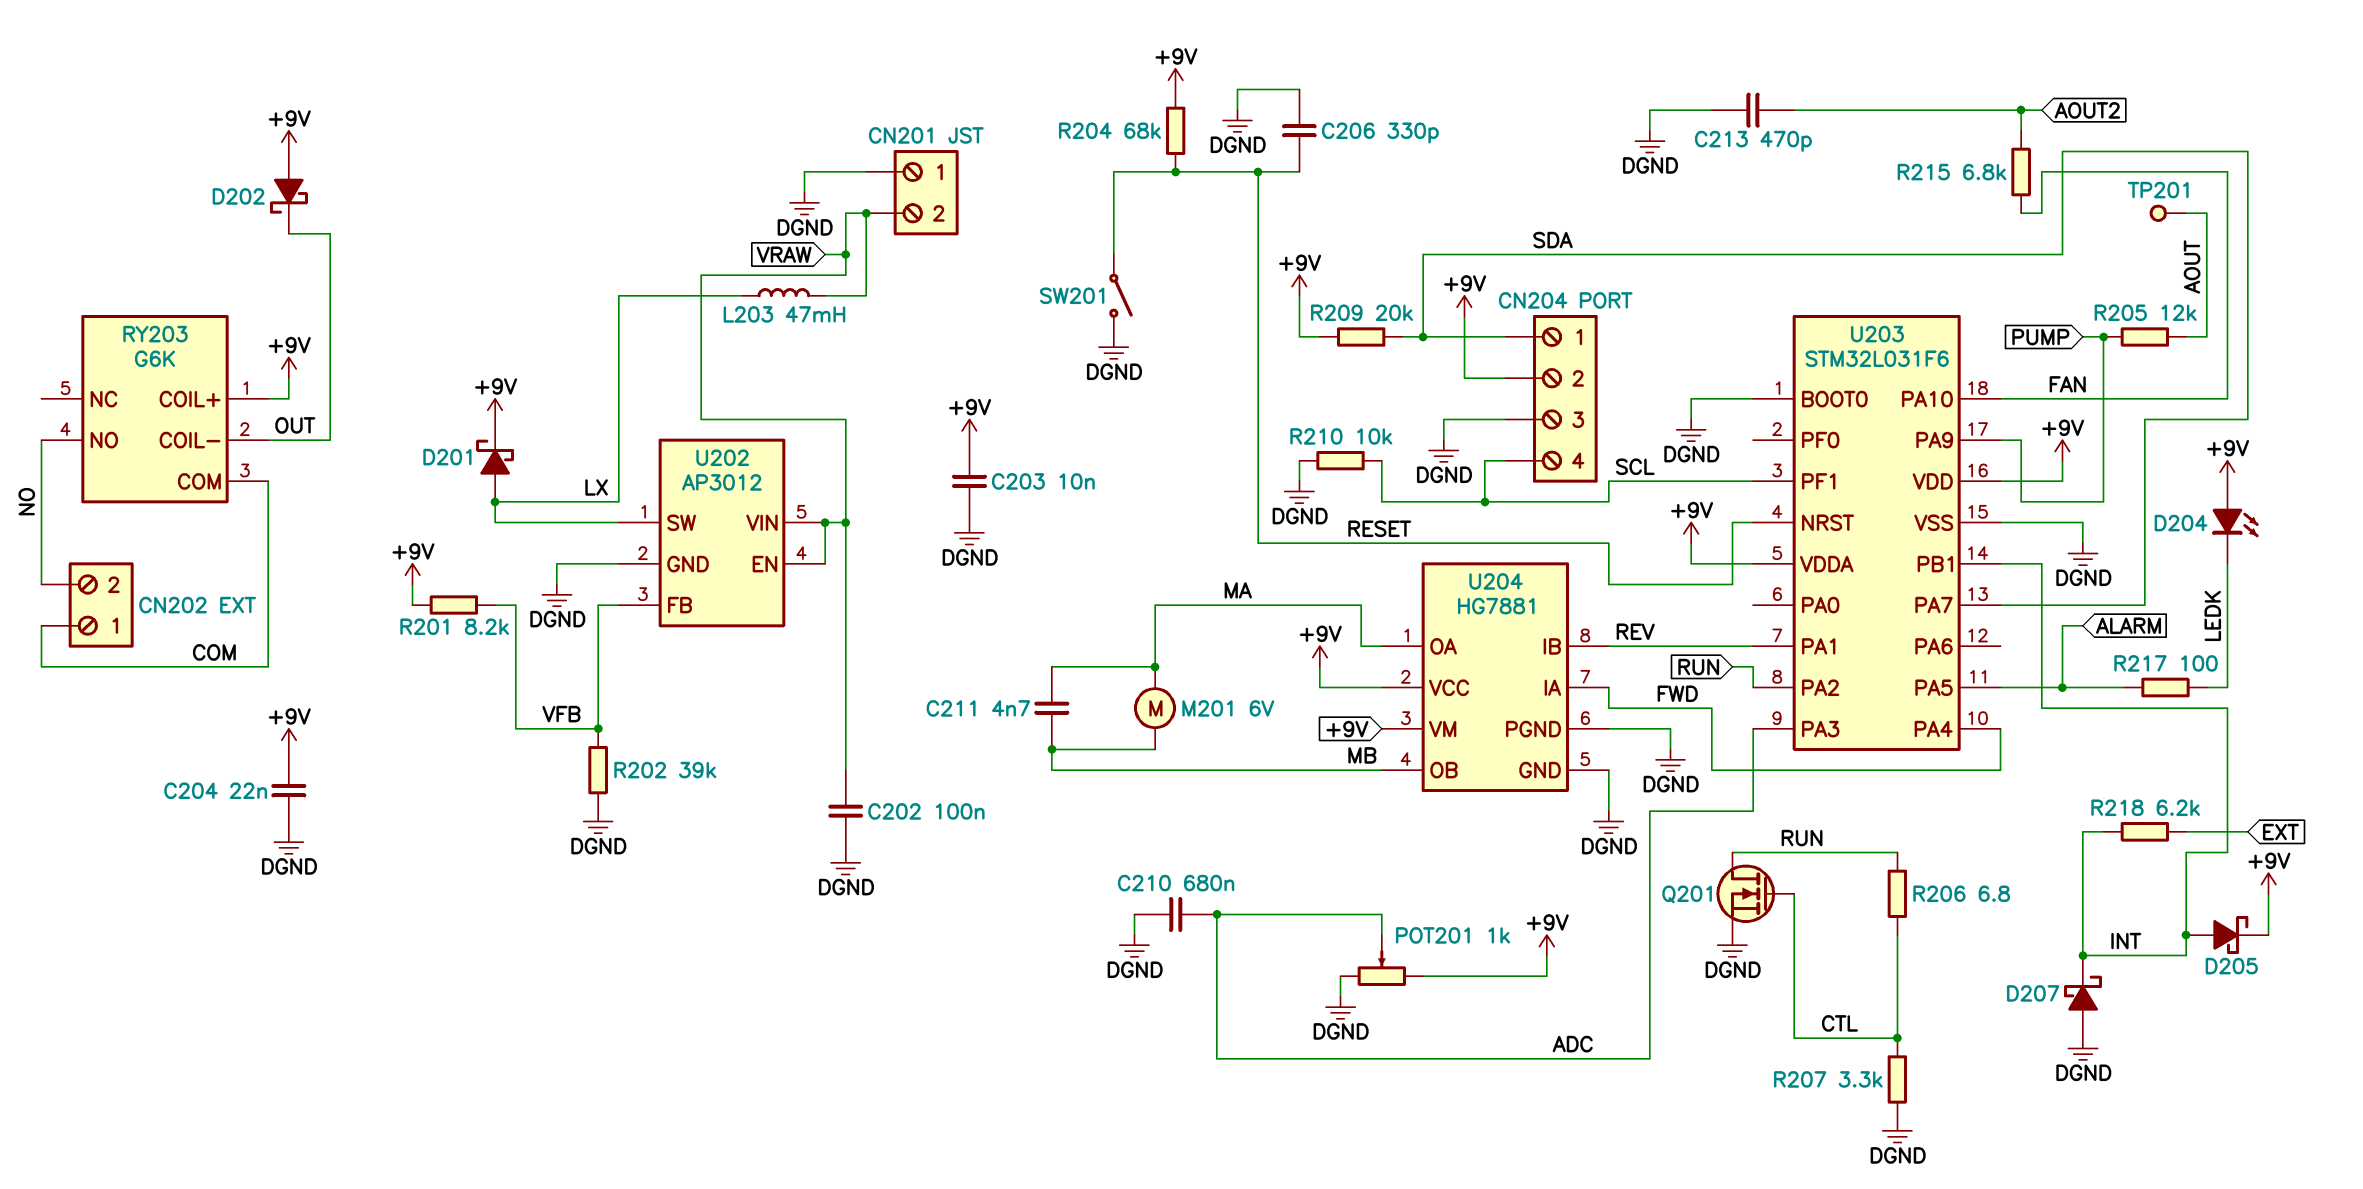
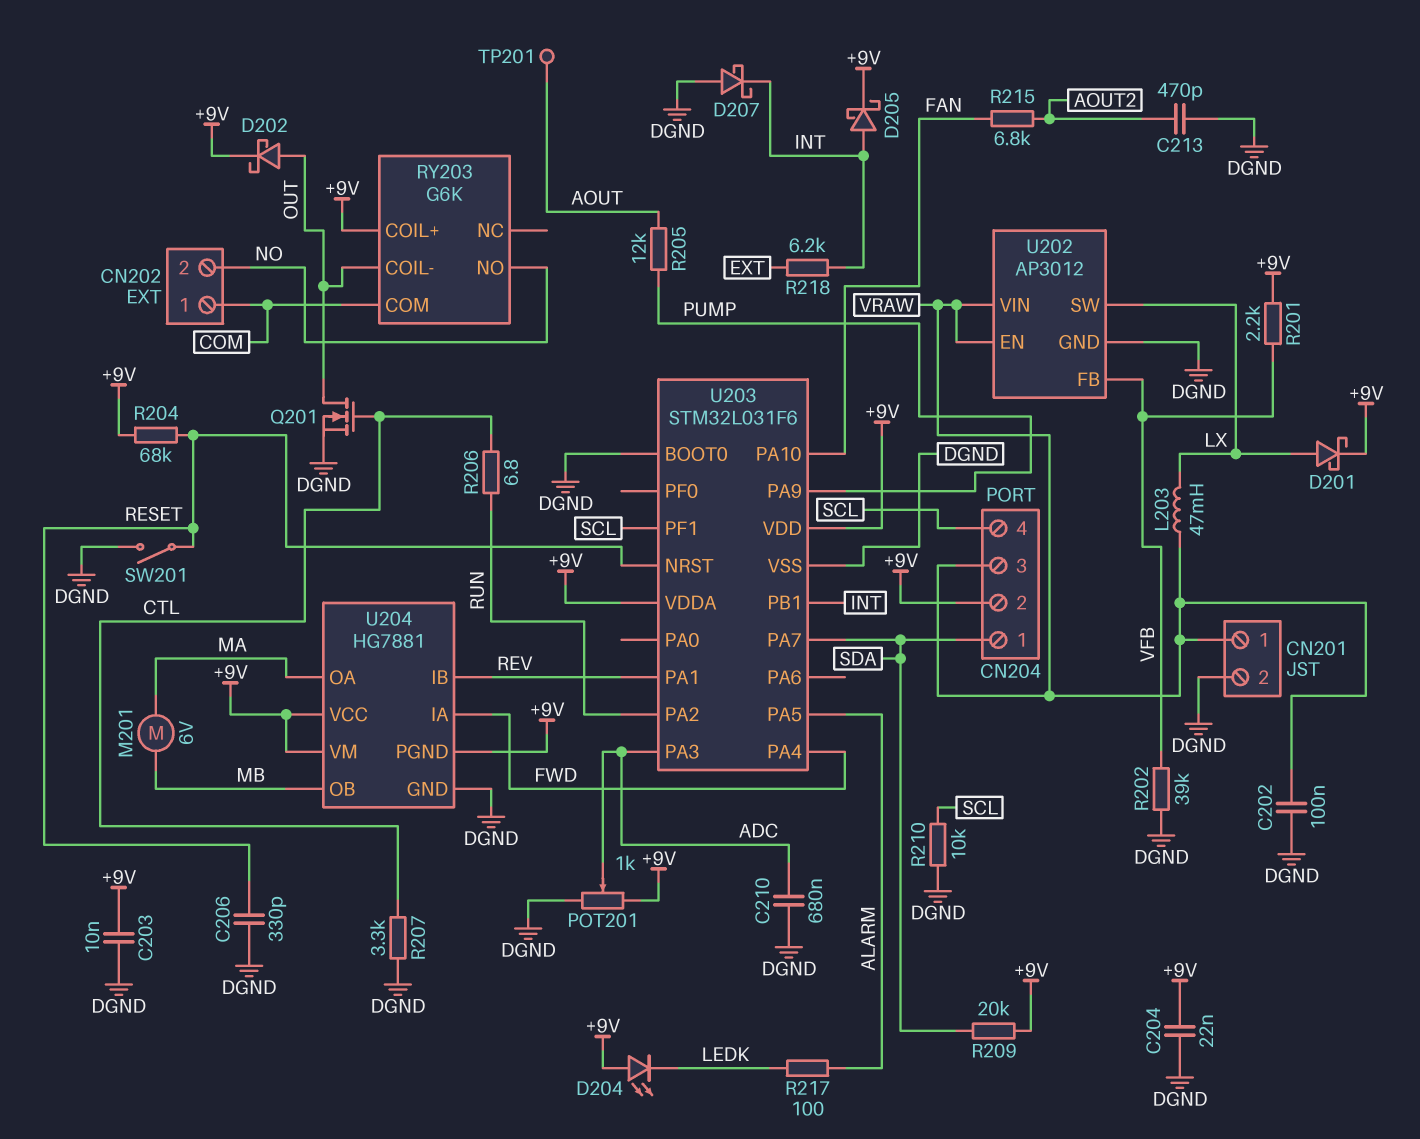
C211: 4.7nF (MA, MB) -> none
CN201 pin 1: DGND -> VRAW
CN201 pin 2: VRAW -> DGND
CN204 pin 3: DGND -> VRAW
D202: schottky (A +9V, K OUT) -> schottky (A OUT, K +9V)
Q201: NMOS (G CTL, D RUN, S DGND) -> NMOS (G CTL, D OUT, S DGND)
R201: 8.2k (+9V, VFB) -> 2.2k (+9V, VFB)
U204 pin PGND: DGND -> +9V

